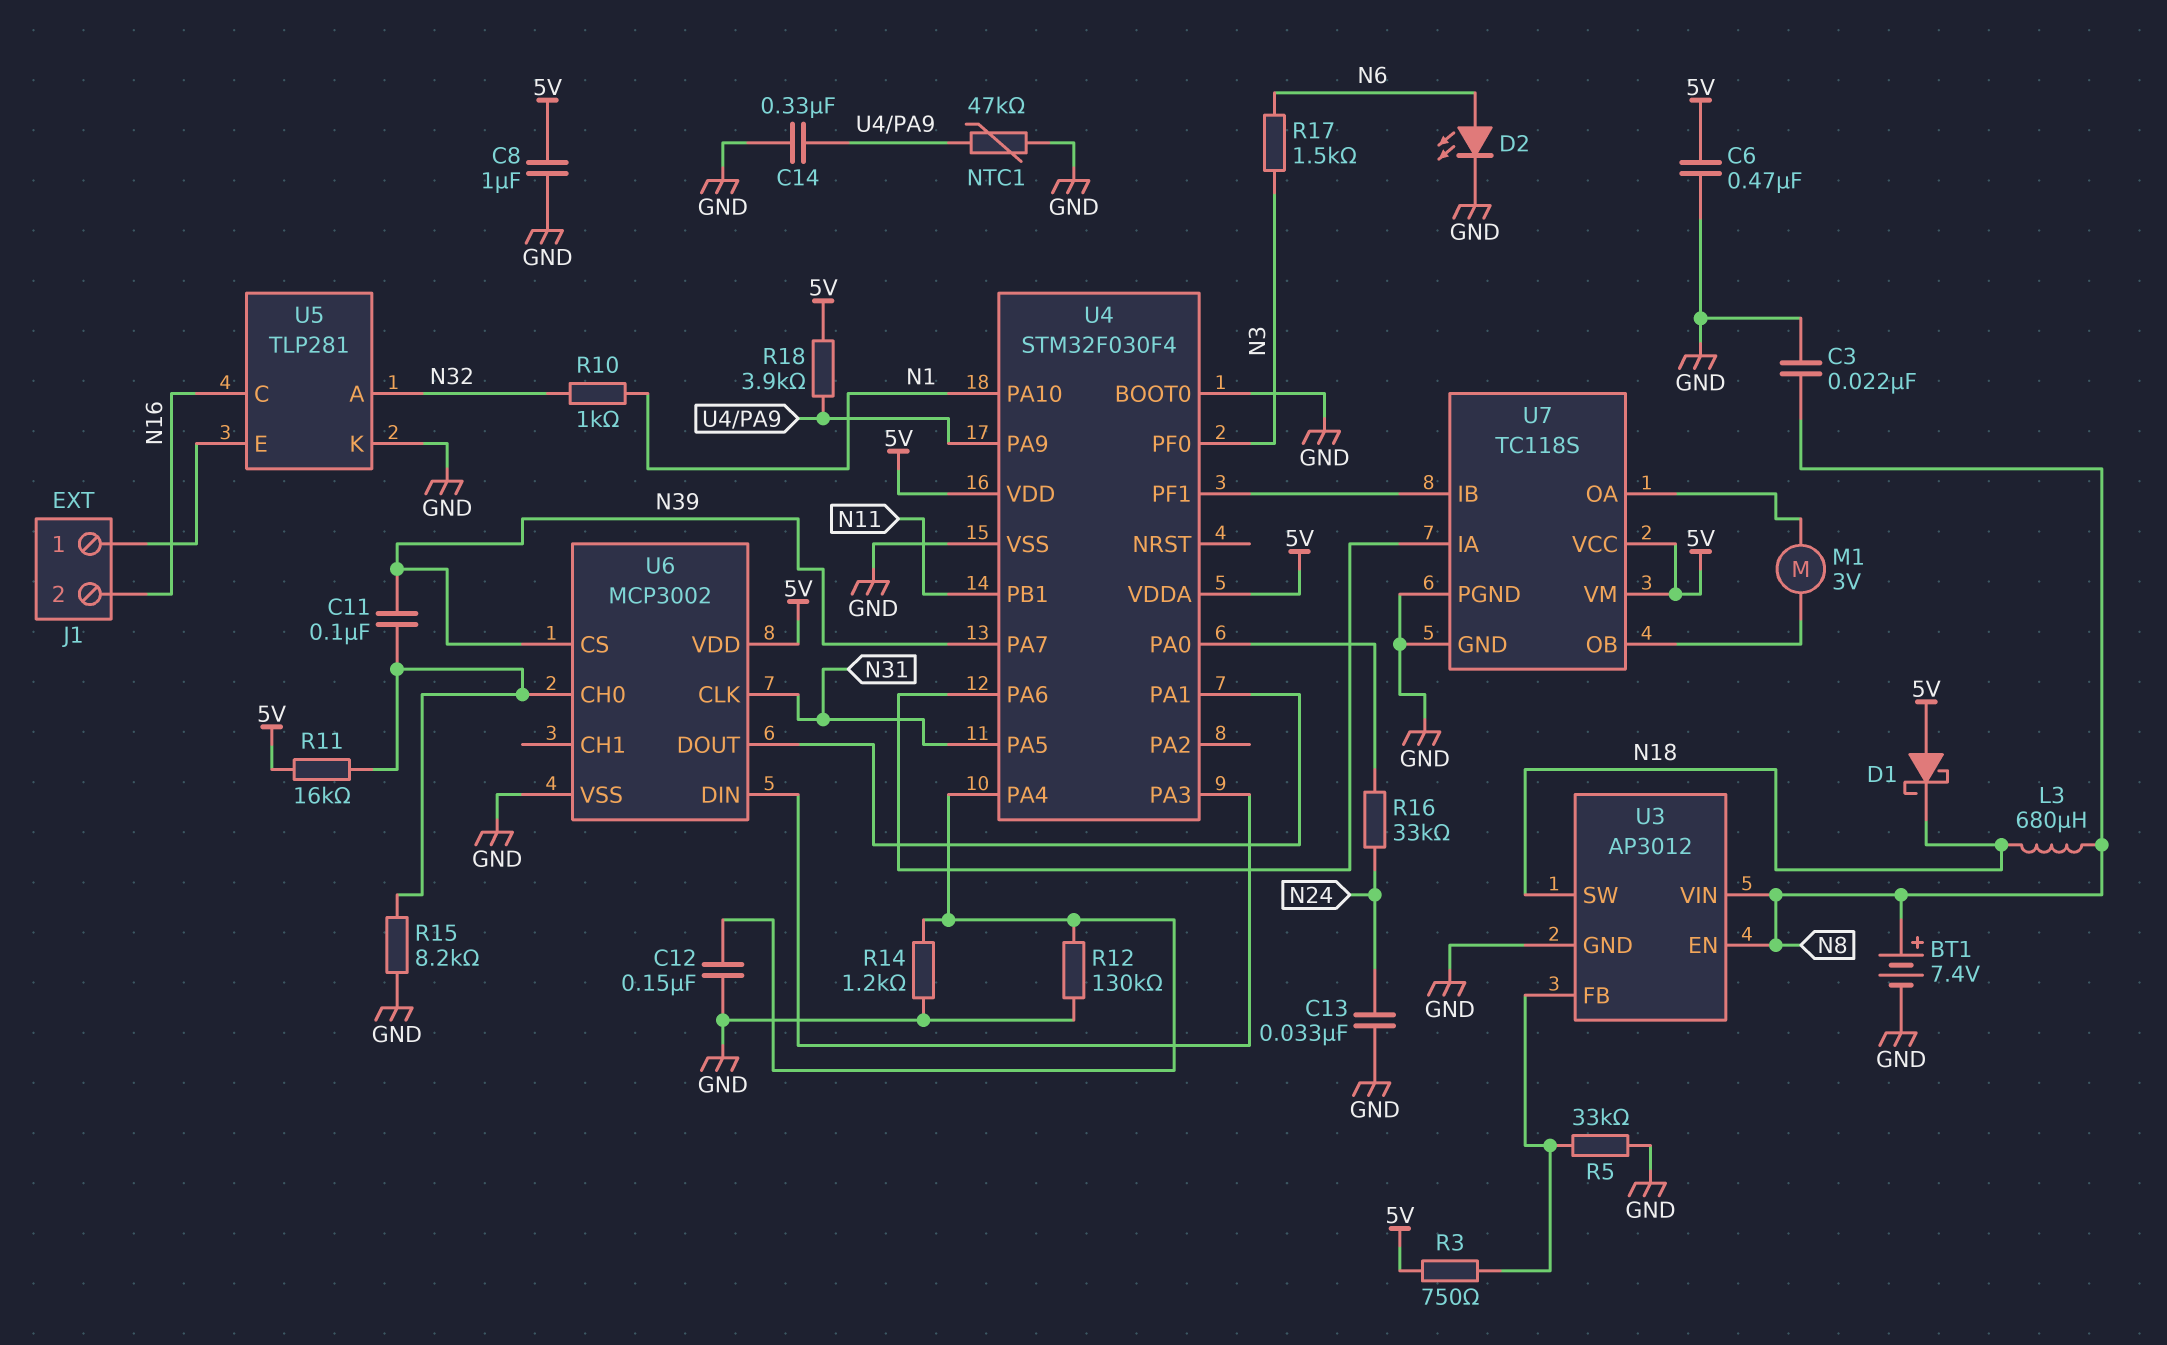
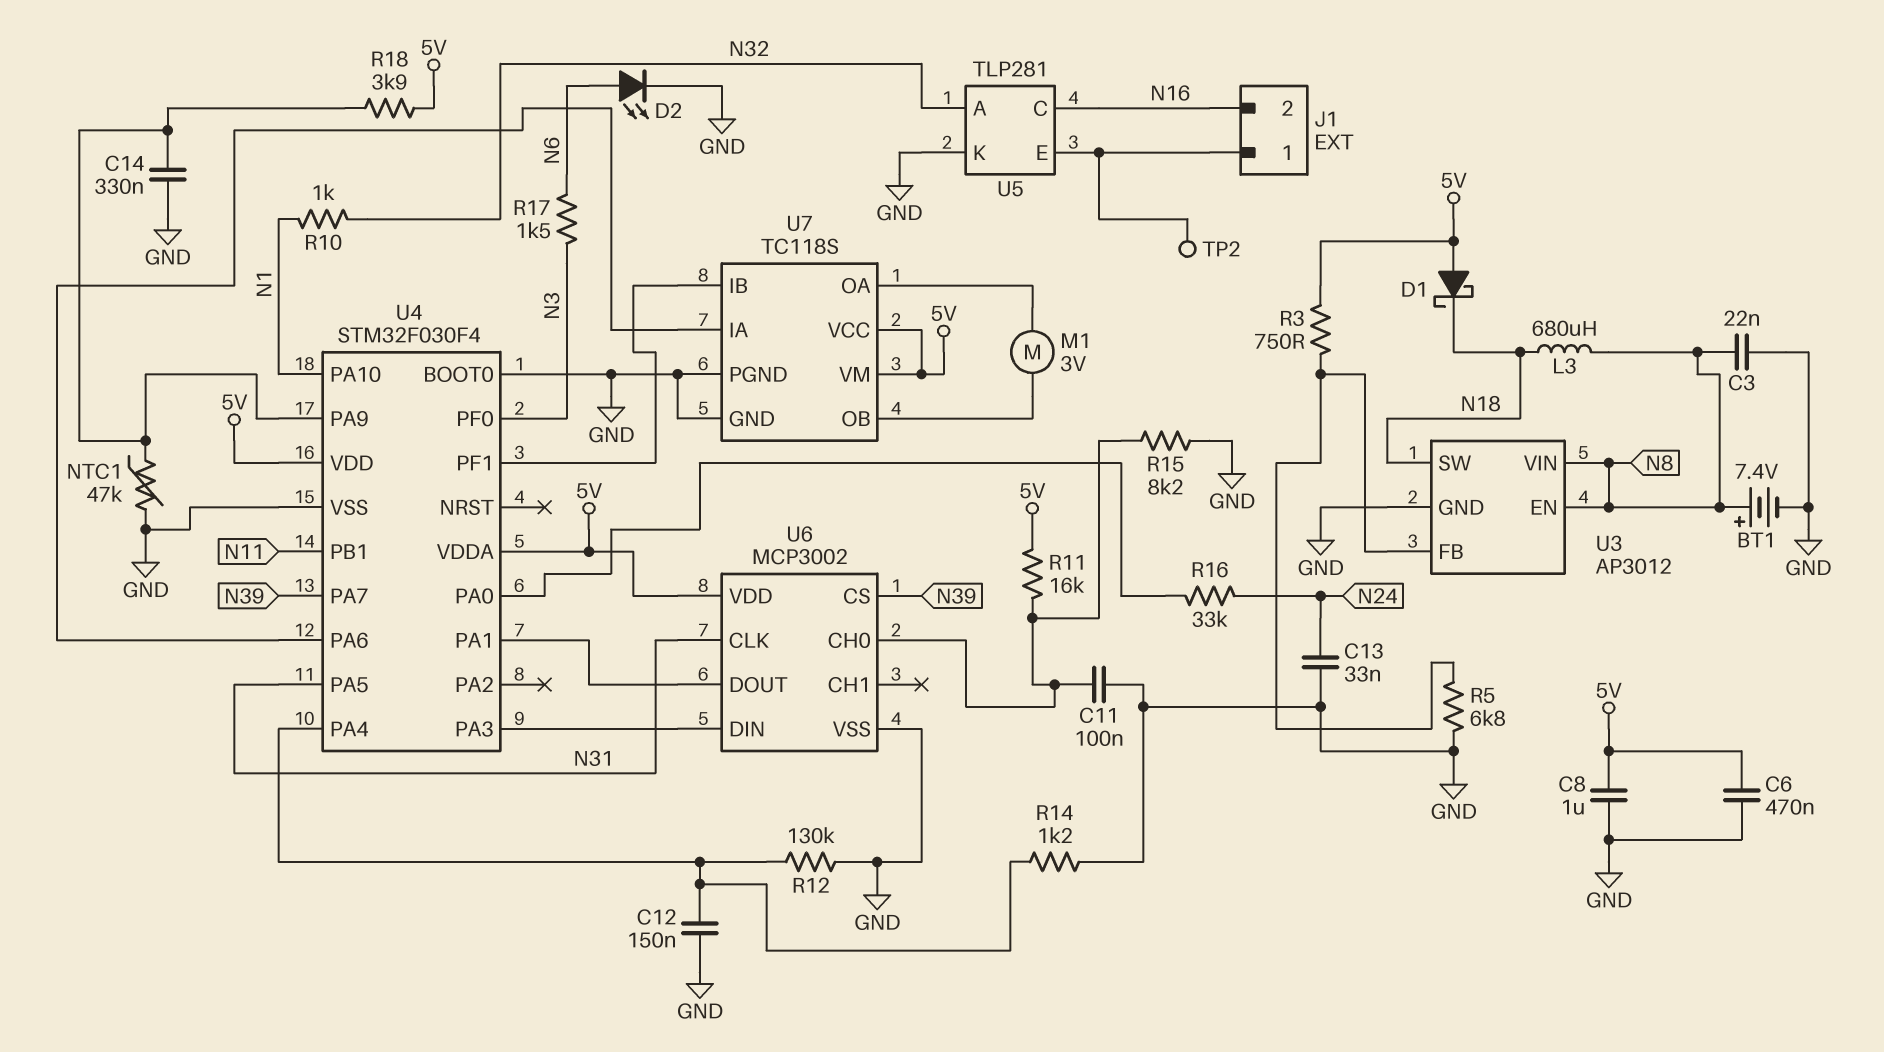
C11: 100nF (N39, U6/CH0) -> 100nF (GND, U6/CH0)
R5: 33k (GND, U3/FB) -> 6.8k (GND, U3/FB)
TP2: none -> test point (J1/1)

